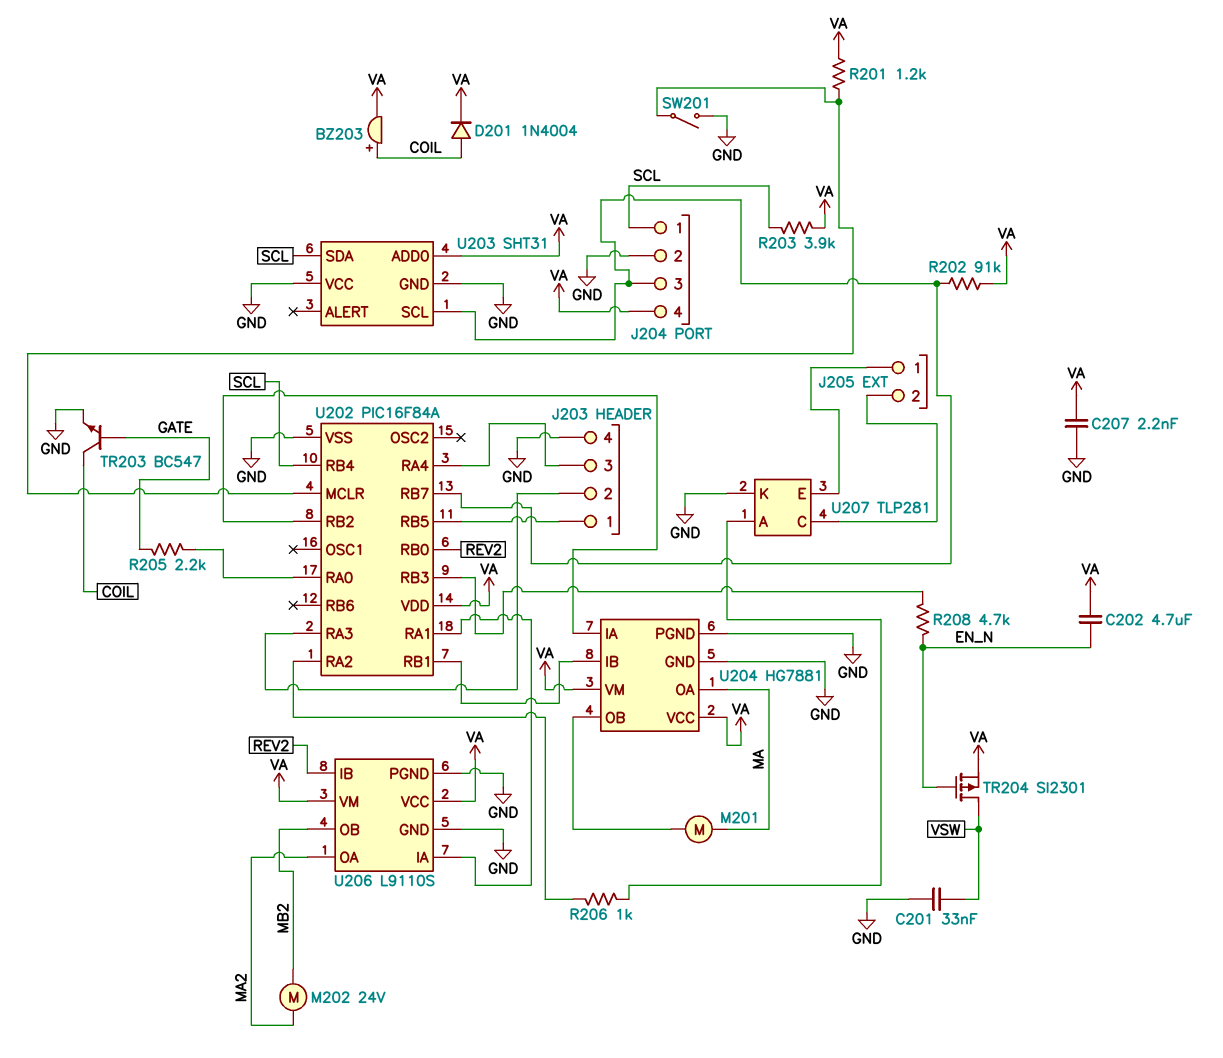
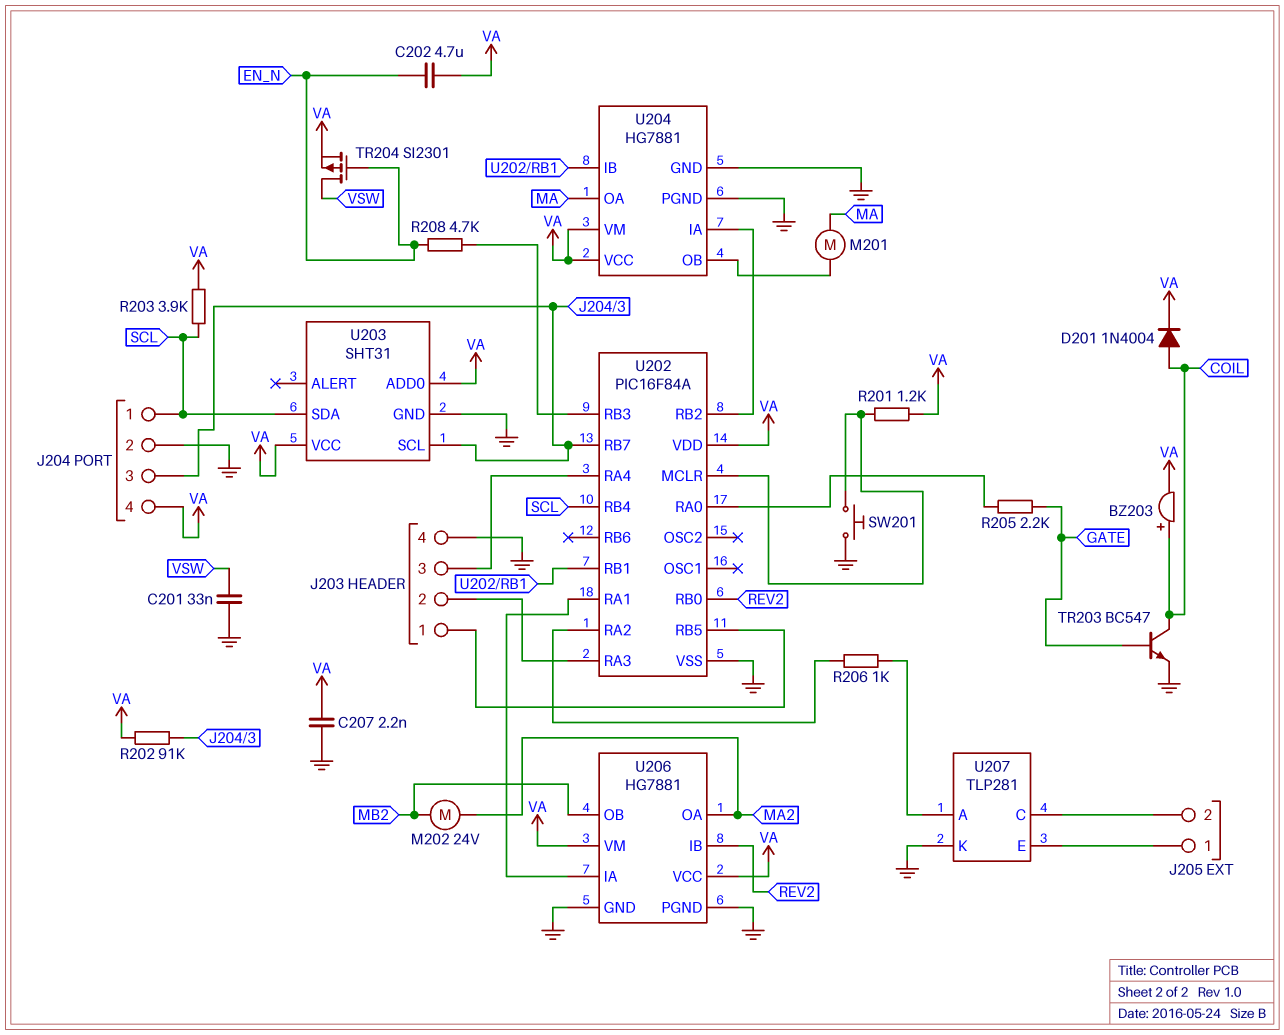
SW201: switch (GND, U202/MCLR) -> button (GND, U202/MCLR)
U203 pin VCC: GND -> VA
U206: L9110S -> HG7881

